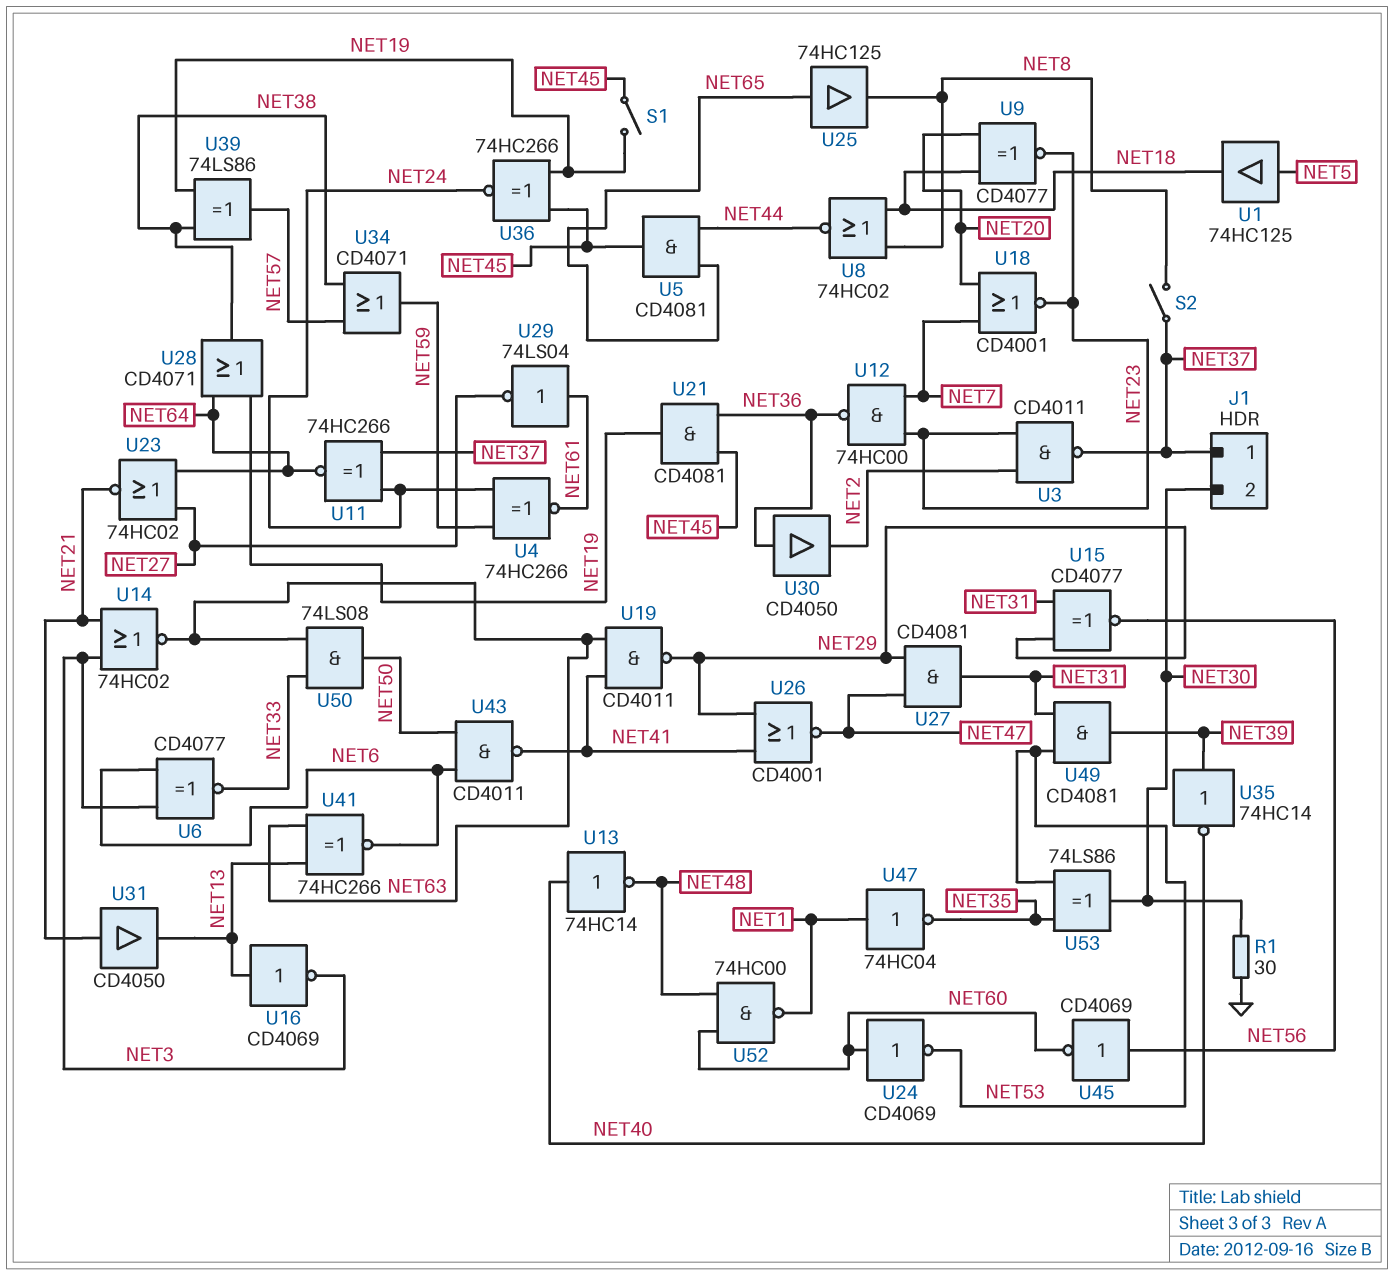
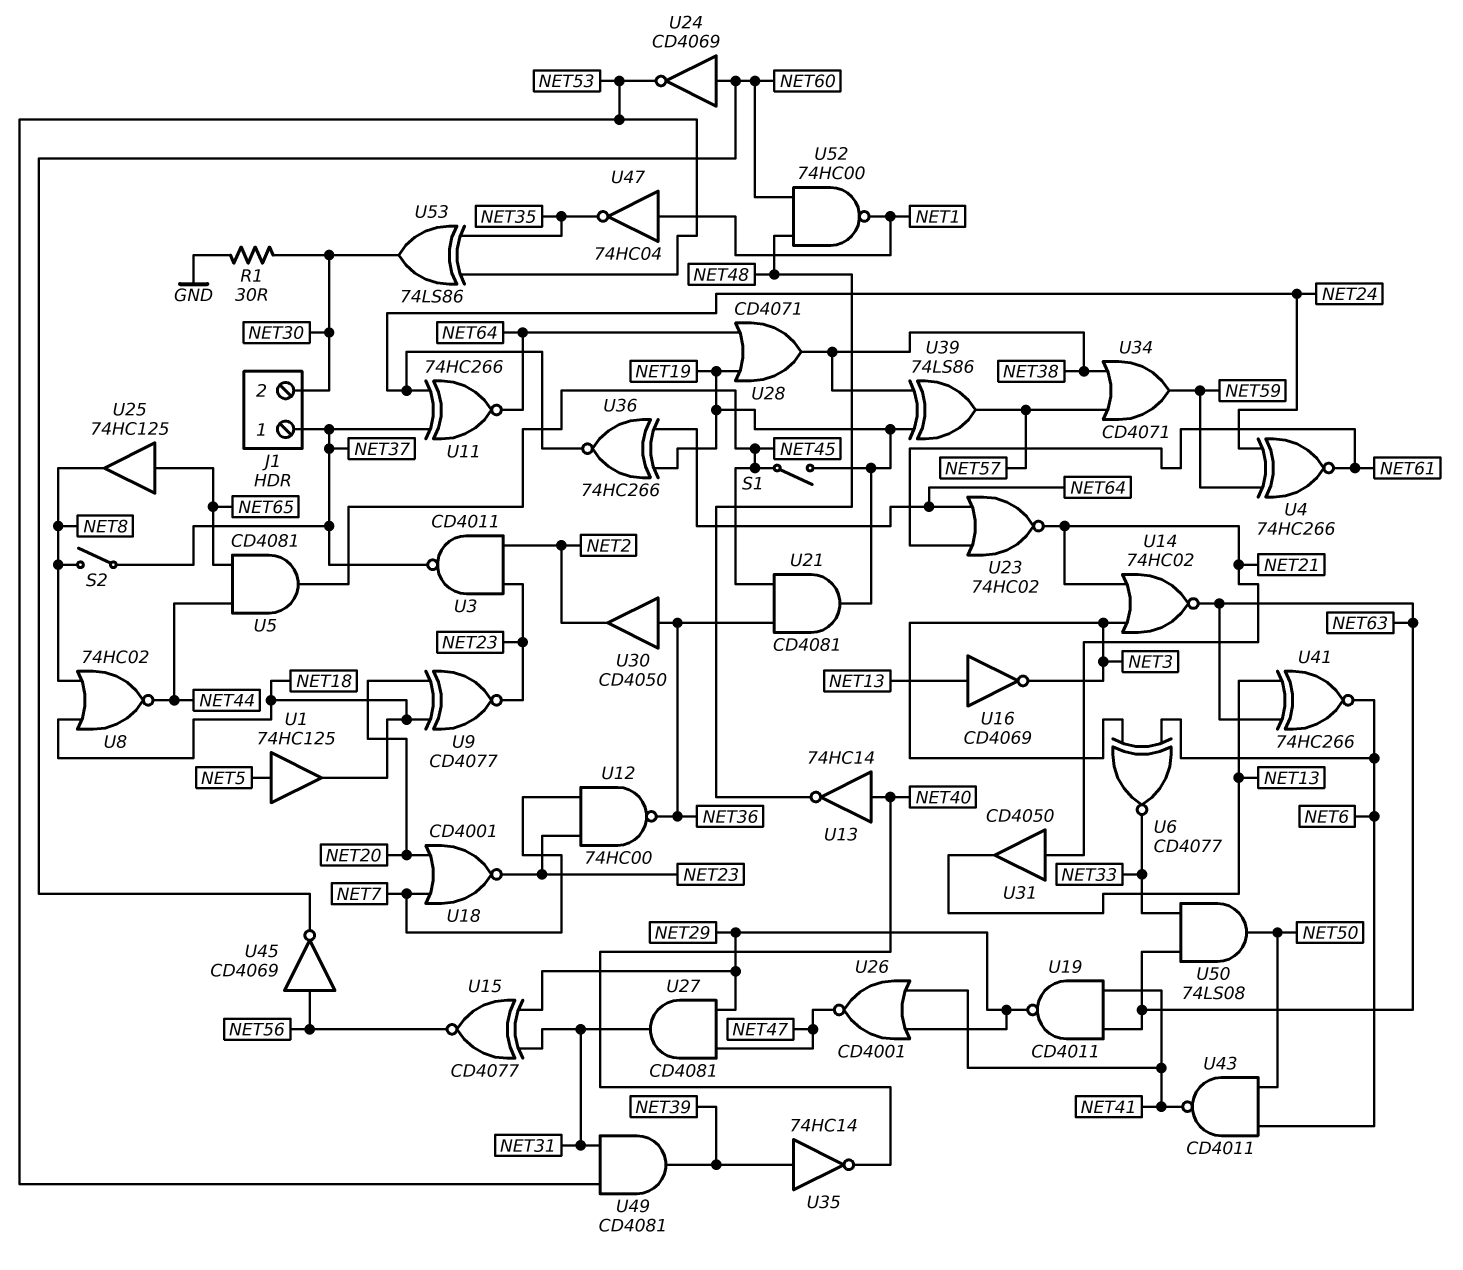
U23: NOR 74HC02 (in NET27, in NET64, out NET21) -> NOR 74HC02 (in NET61, in NET64, out NET21)
U29: NOT 74LS04 (in NET61, out NET27) -> none
U36: XNOR 74HC266 (in NET19, in NET45, out NET24) -> XNOR 74HC266 (in NET19, in NET64, out NET24)

